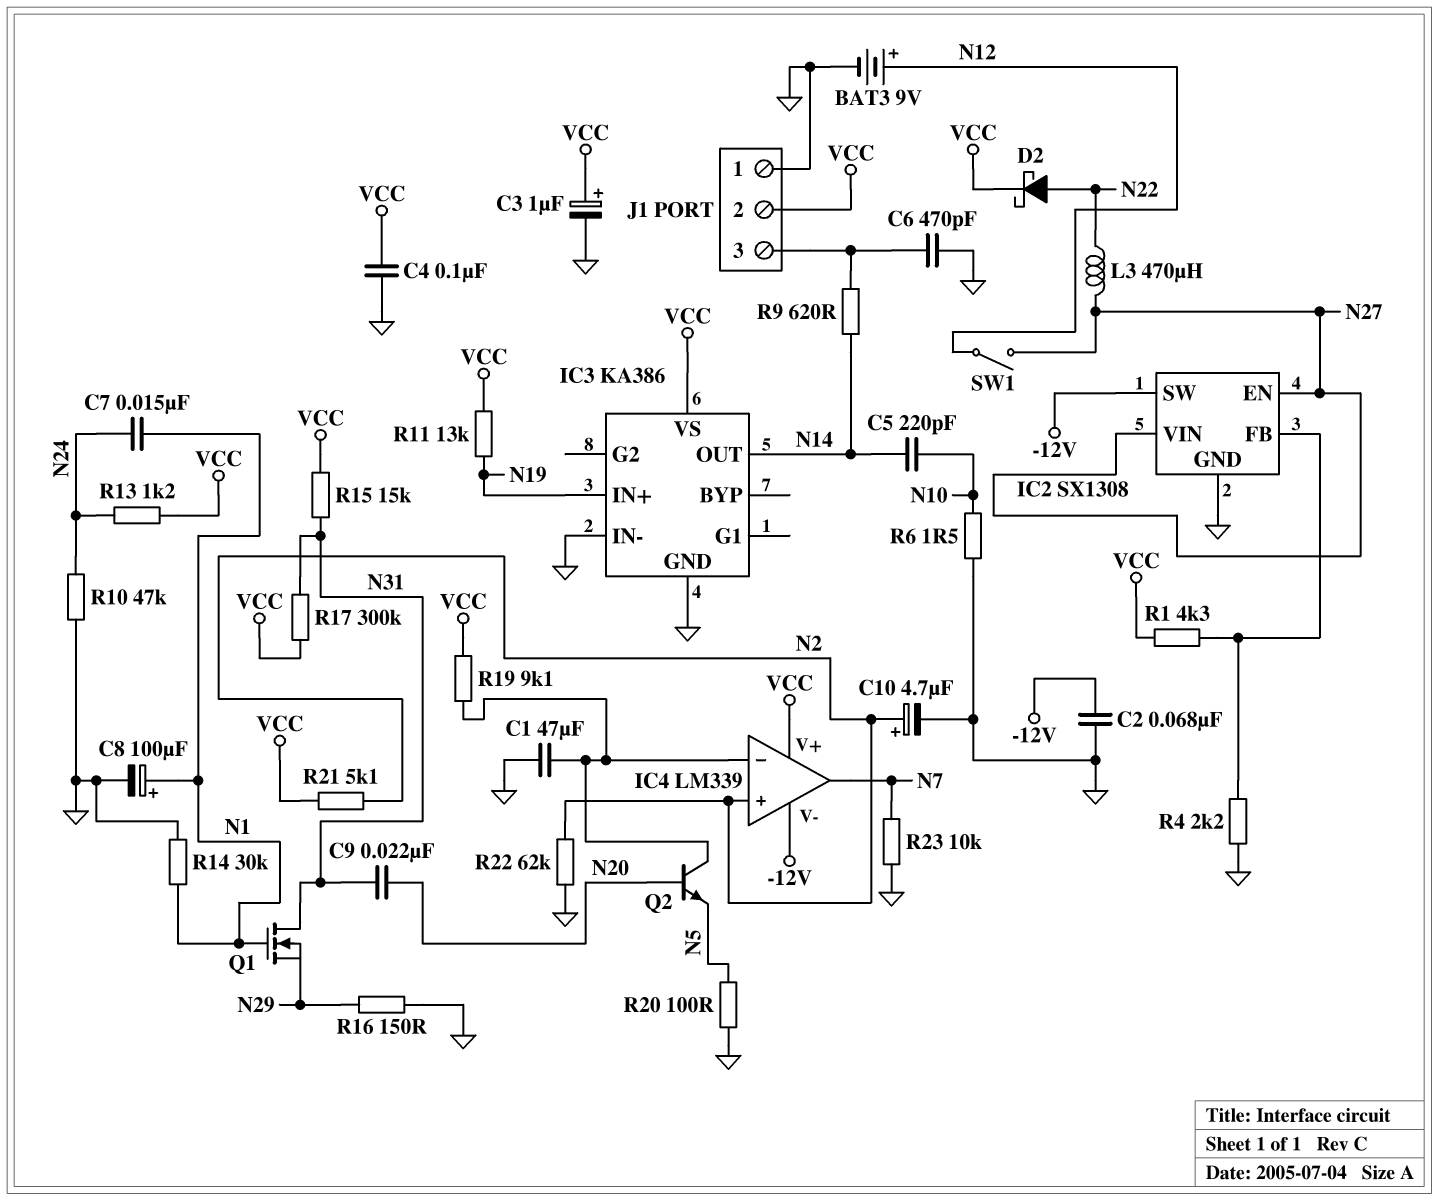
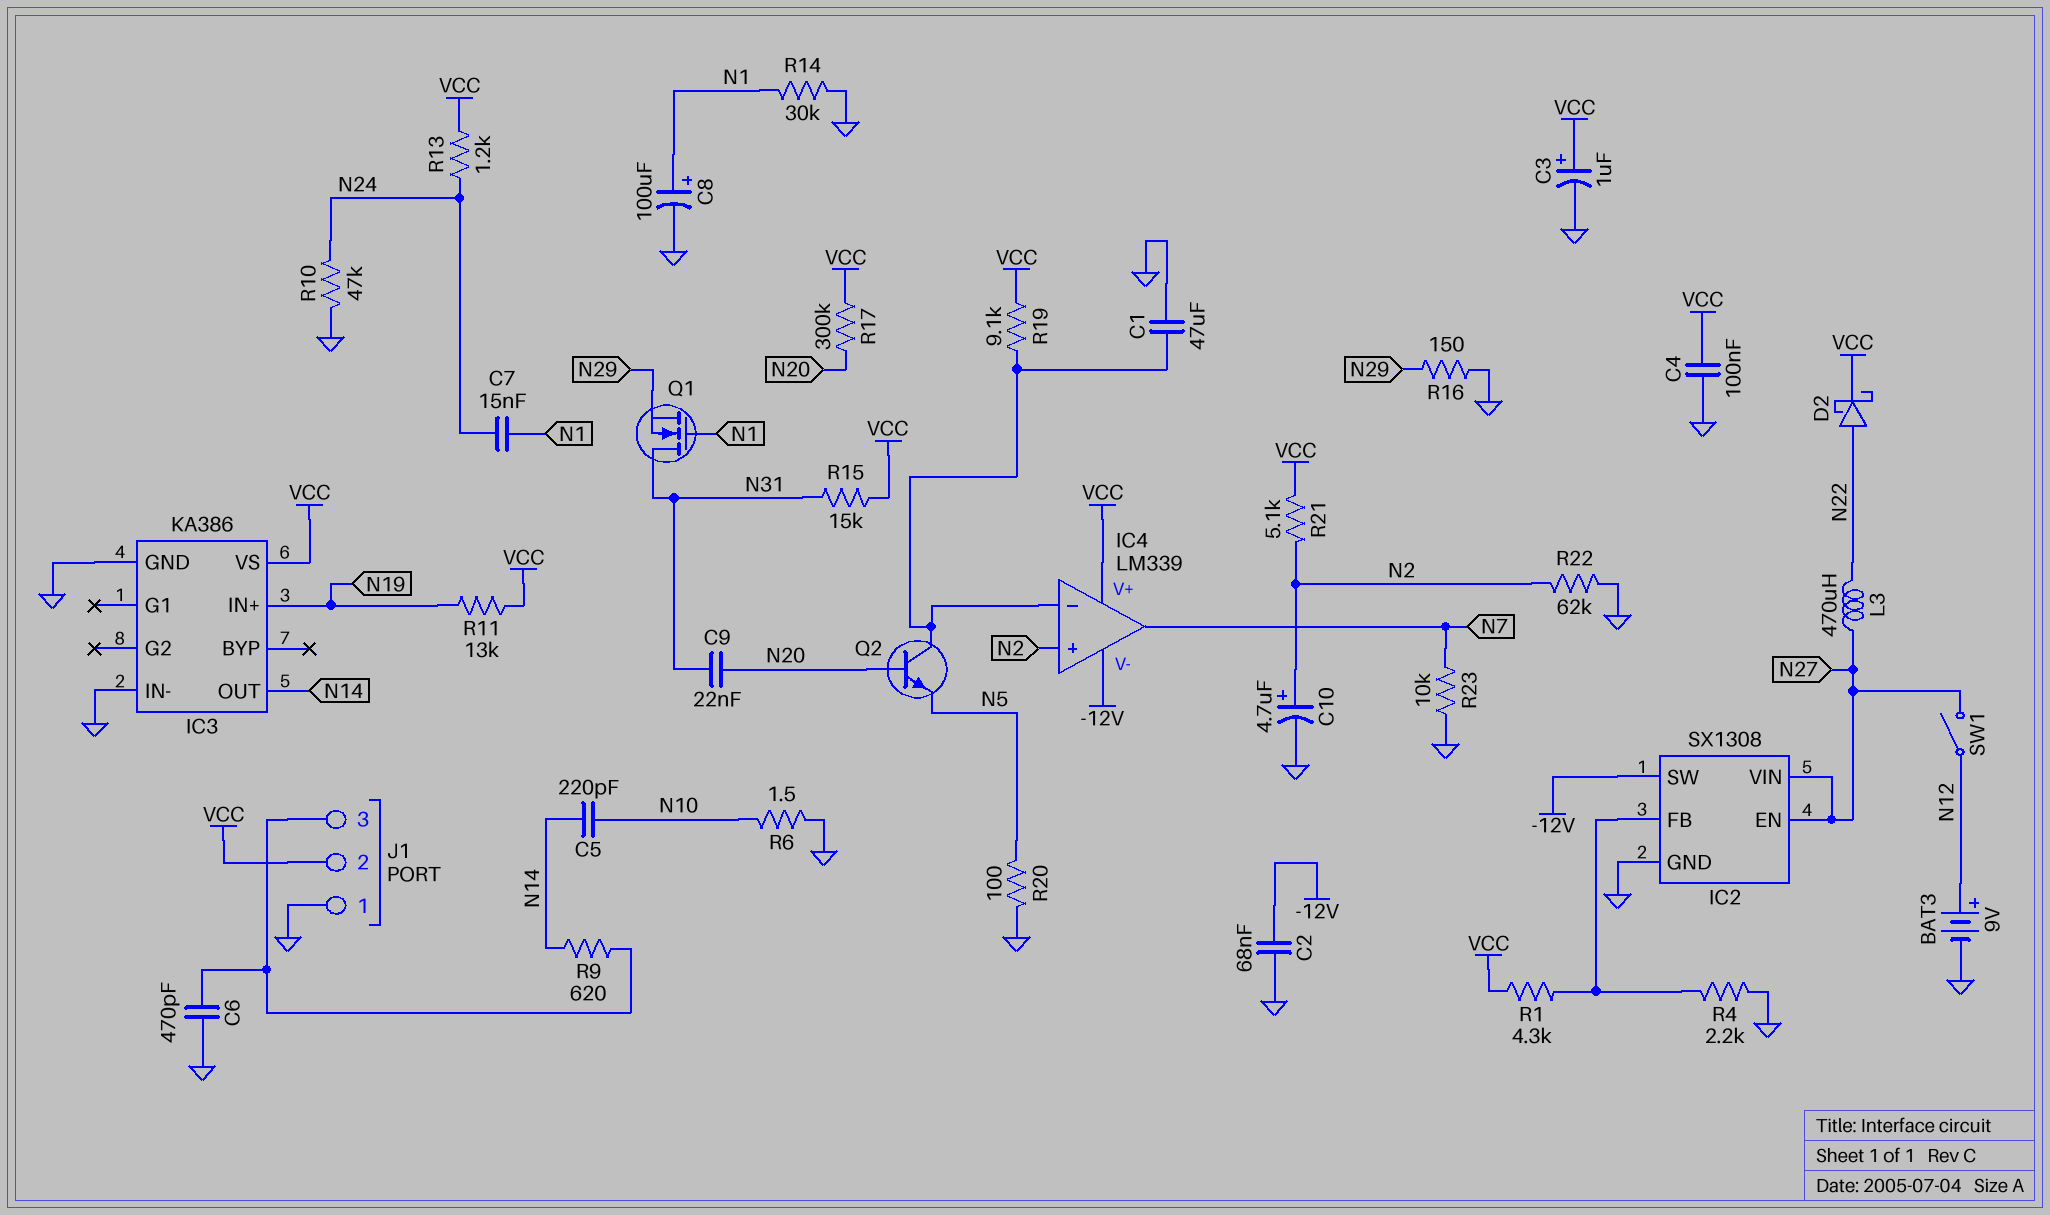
R17: 300k (N31, VCC) -> 300k (N20, VCC)

